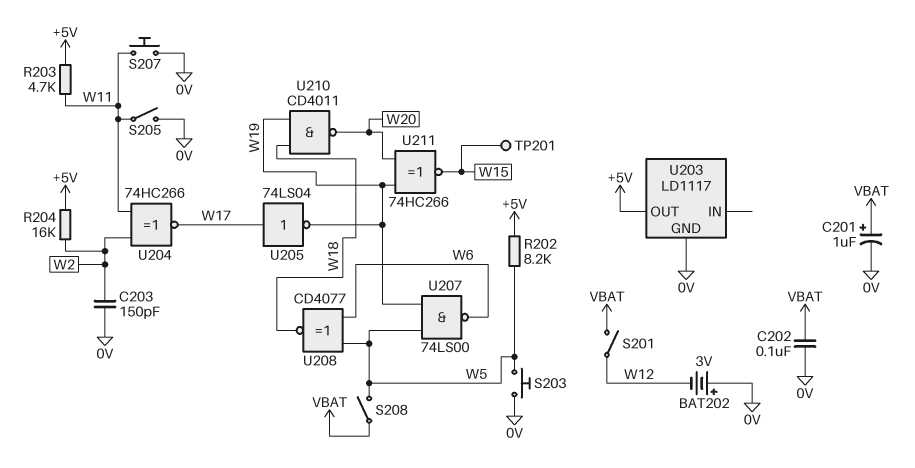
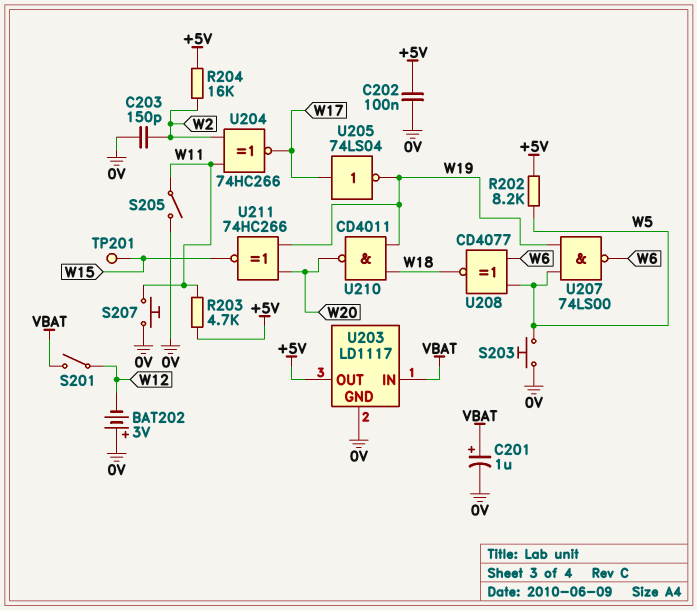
C202: 100nF (0V, VBAT) -> 100nF (+5V, 0V)
S208: switch (VBAT, W5) -> none
U203 pin IN: none -> VBAT

